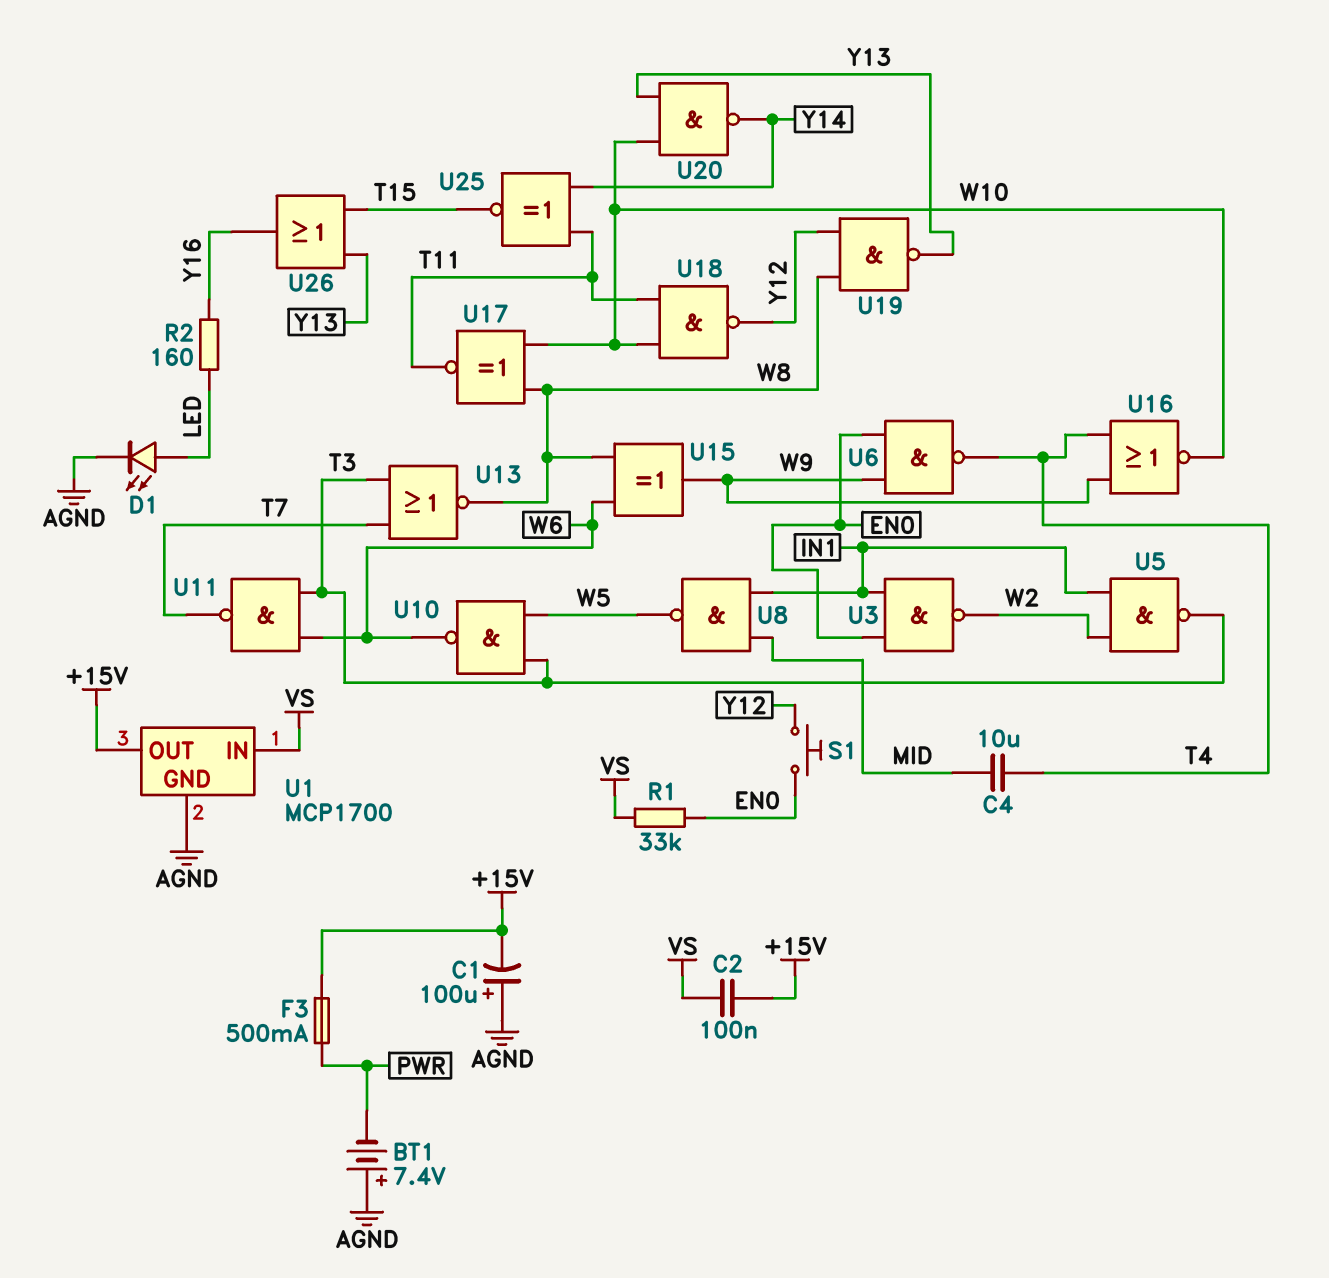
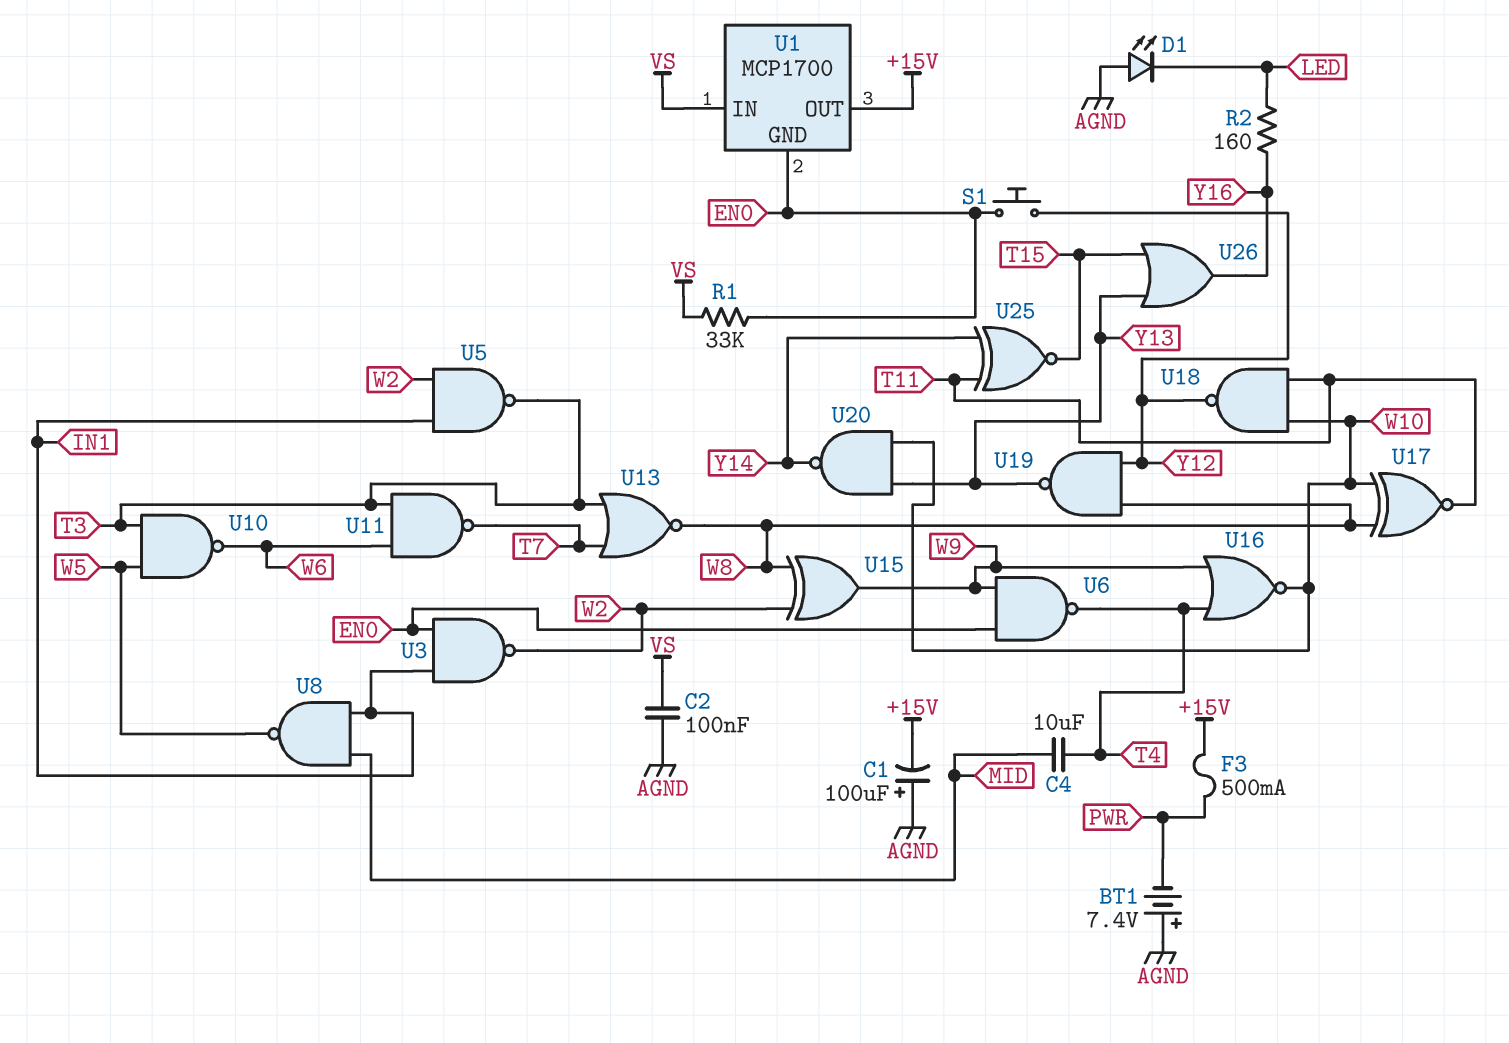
C2: 100nF (+15V, VS) -> 100nF (AGND, VS)
D1: LED (A LED, K AGND) -> LED (A AGND, K LED)
U1 pin GND: AGND -> EN0
U15: XOR (in W6, in W8, out W9) -> XOR (in W2, in W8, out W9)

